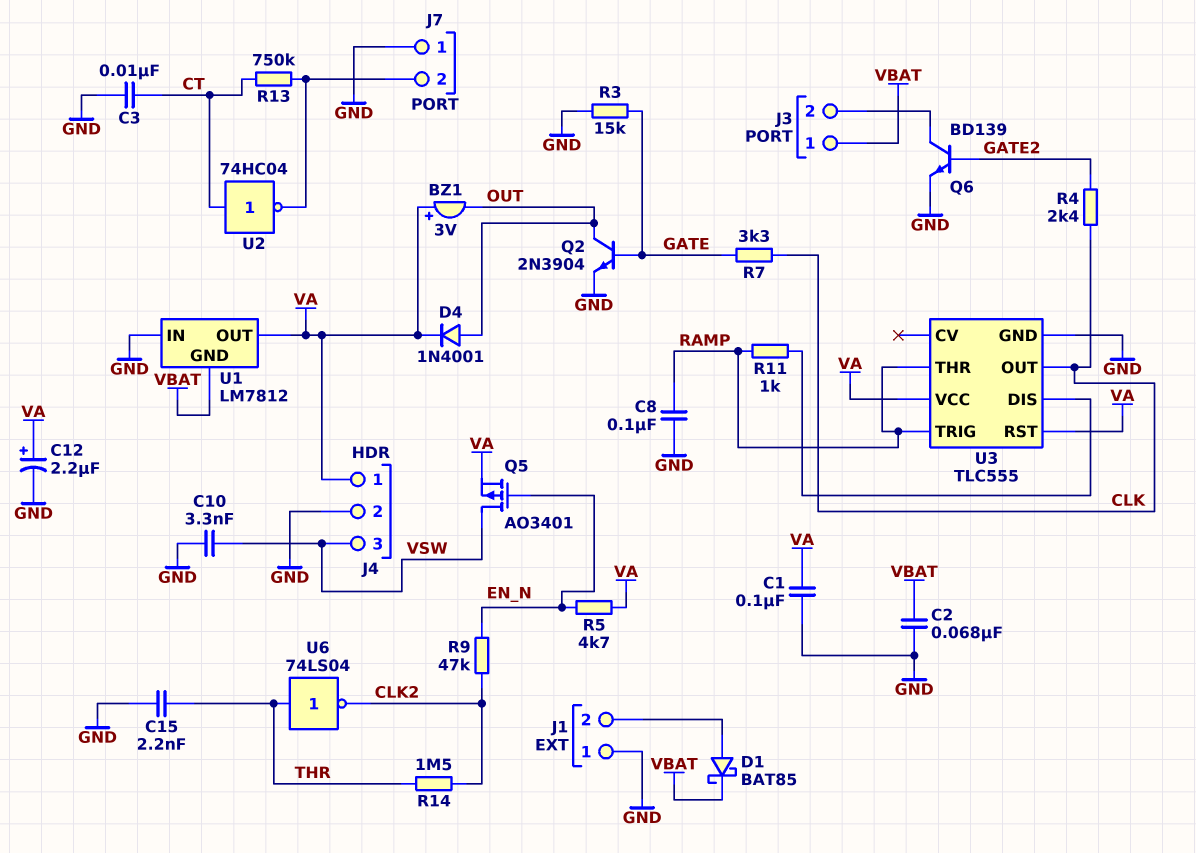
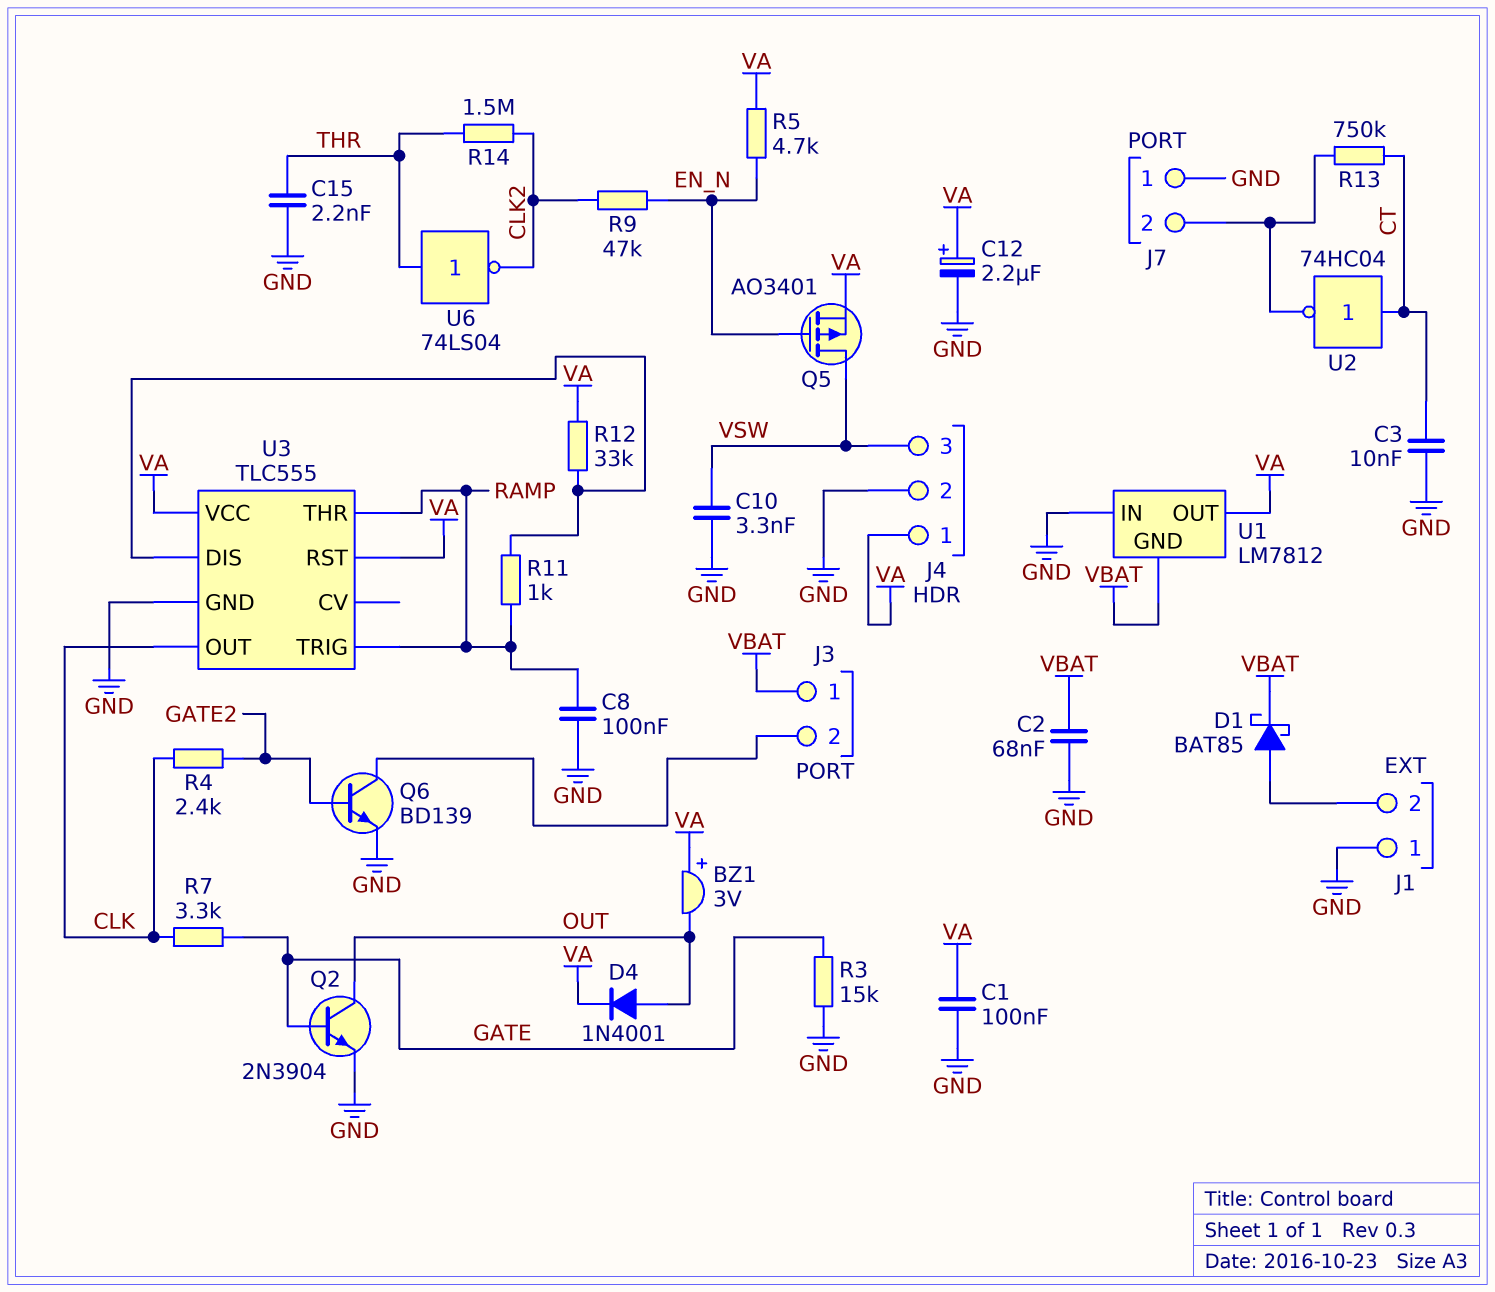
R12: none -> 33k (U3/DIS, VA)

